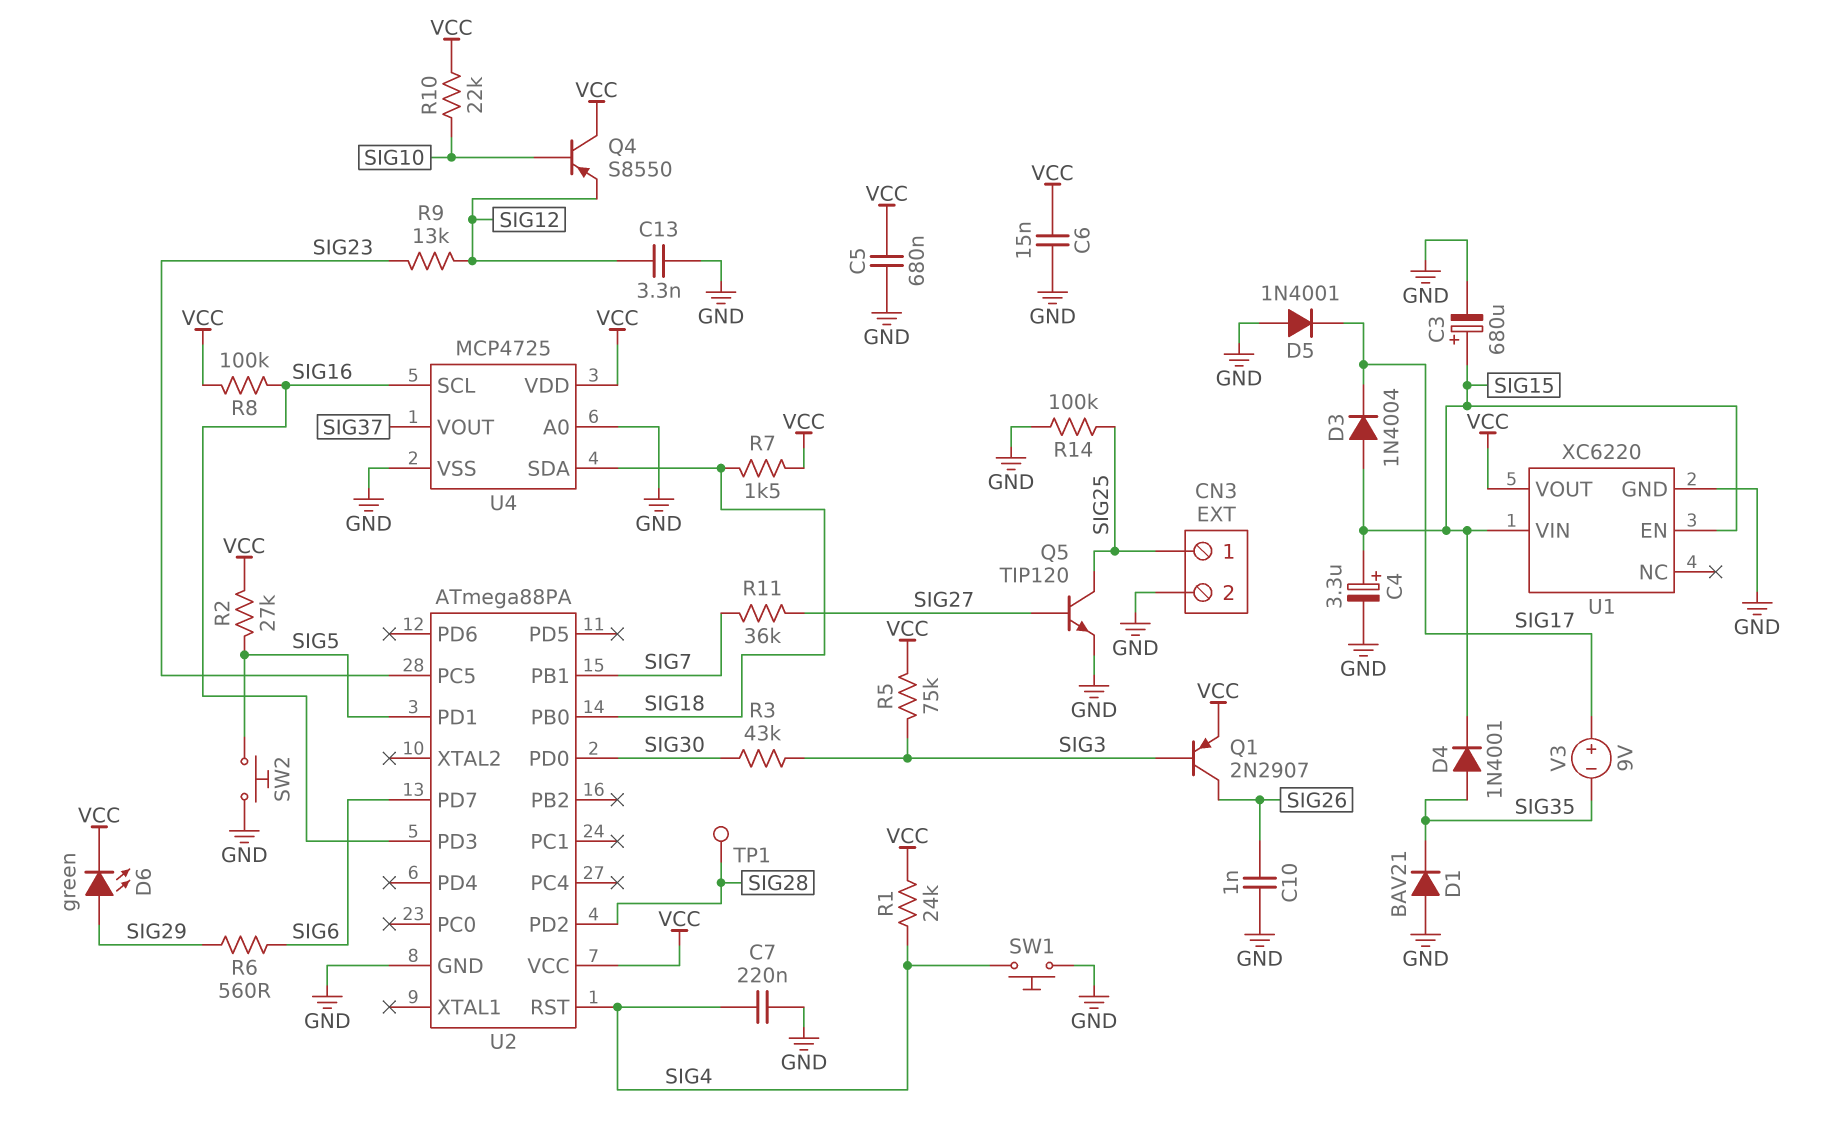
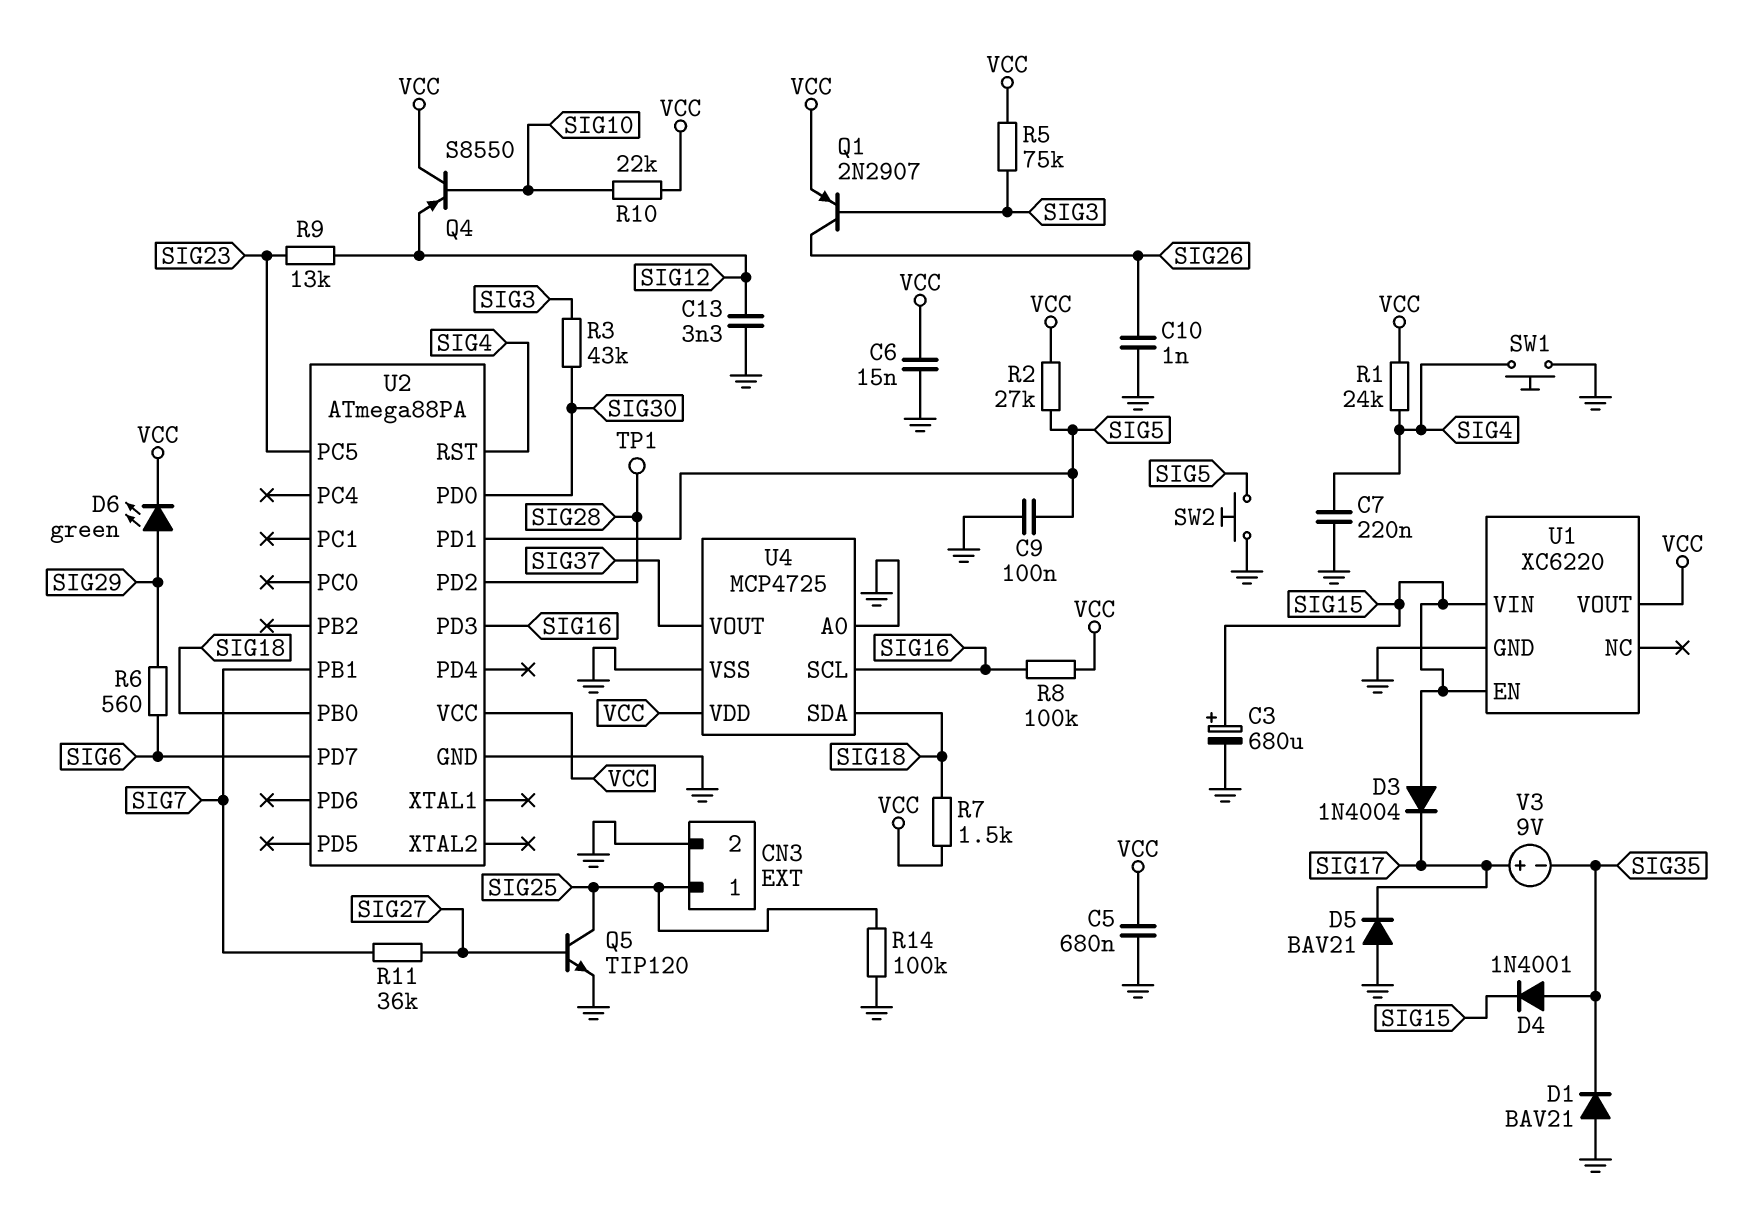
C4: 3.3uF (plus SIG15, minus GND) -> none
C9: none -> 100nF (GND, SIG5)
D5: diode 1N4001 (A GND, K SIG17) -> diode BAV21 (A GND, K SIG17)

